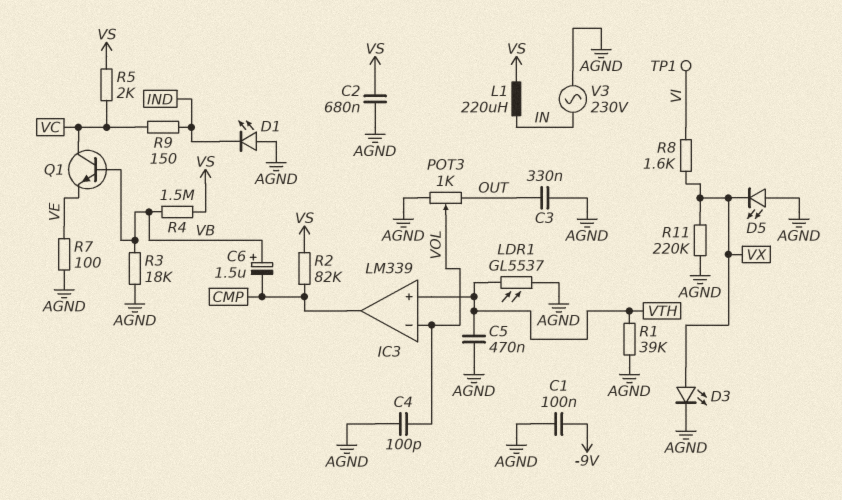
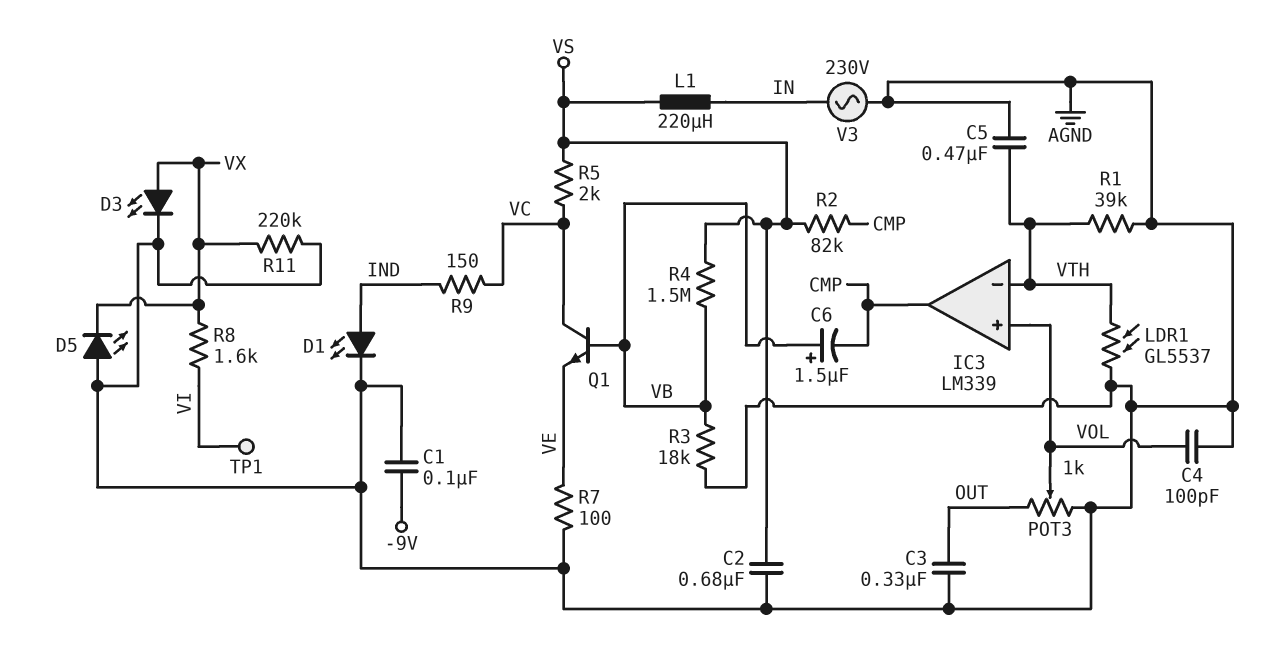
D1: LED (A AGND, K IND) -> LED (A IND, K AGND)
IC3 pin in+: VTH -> VOL
IC3 pin in-: VOL -> VTH

